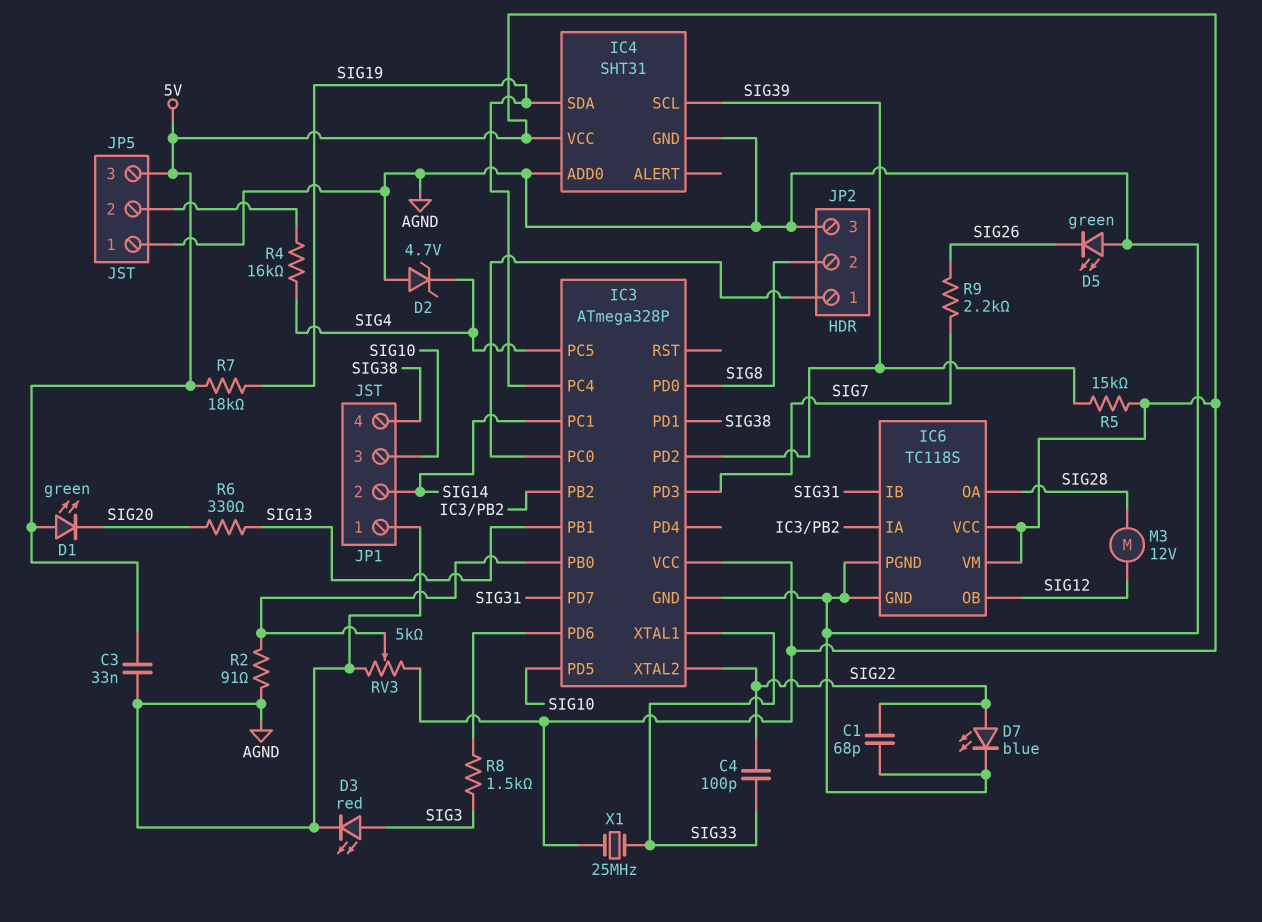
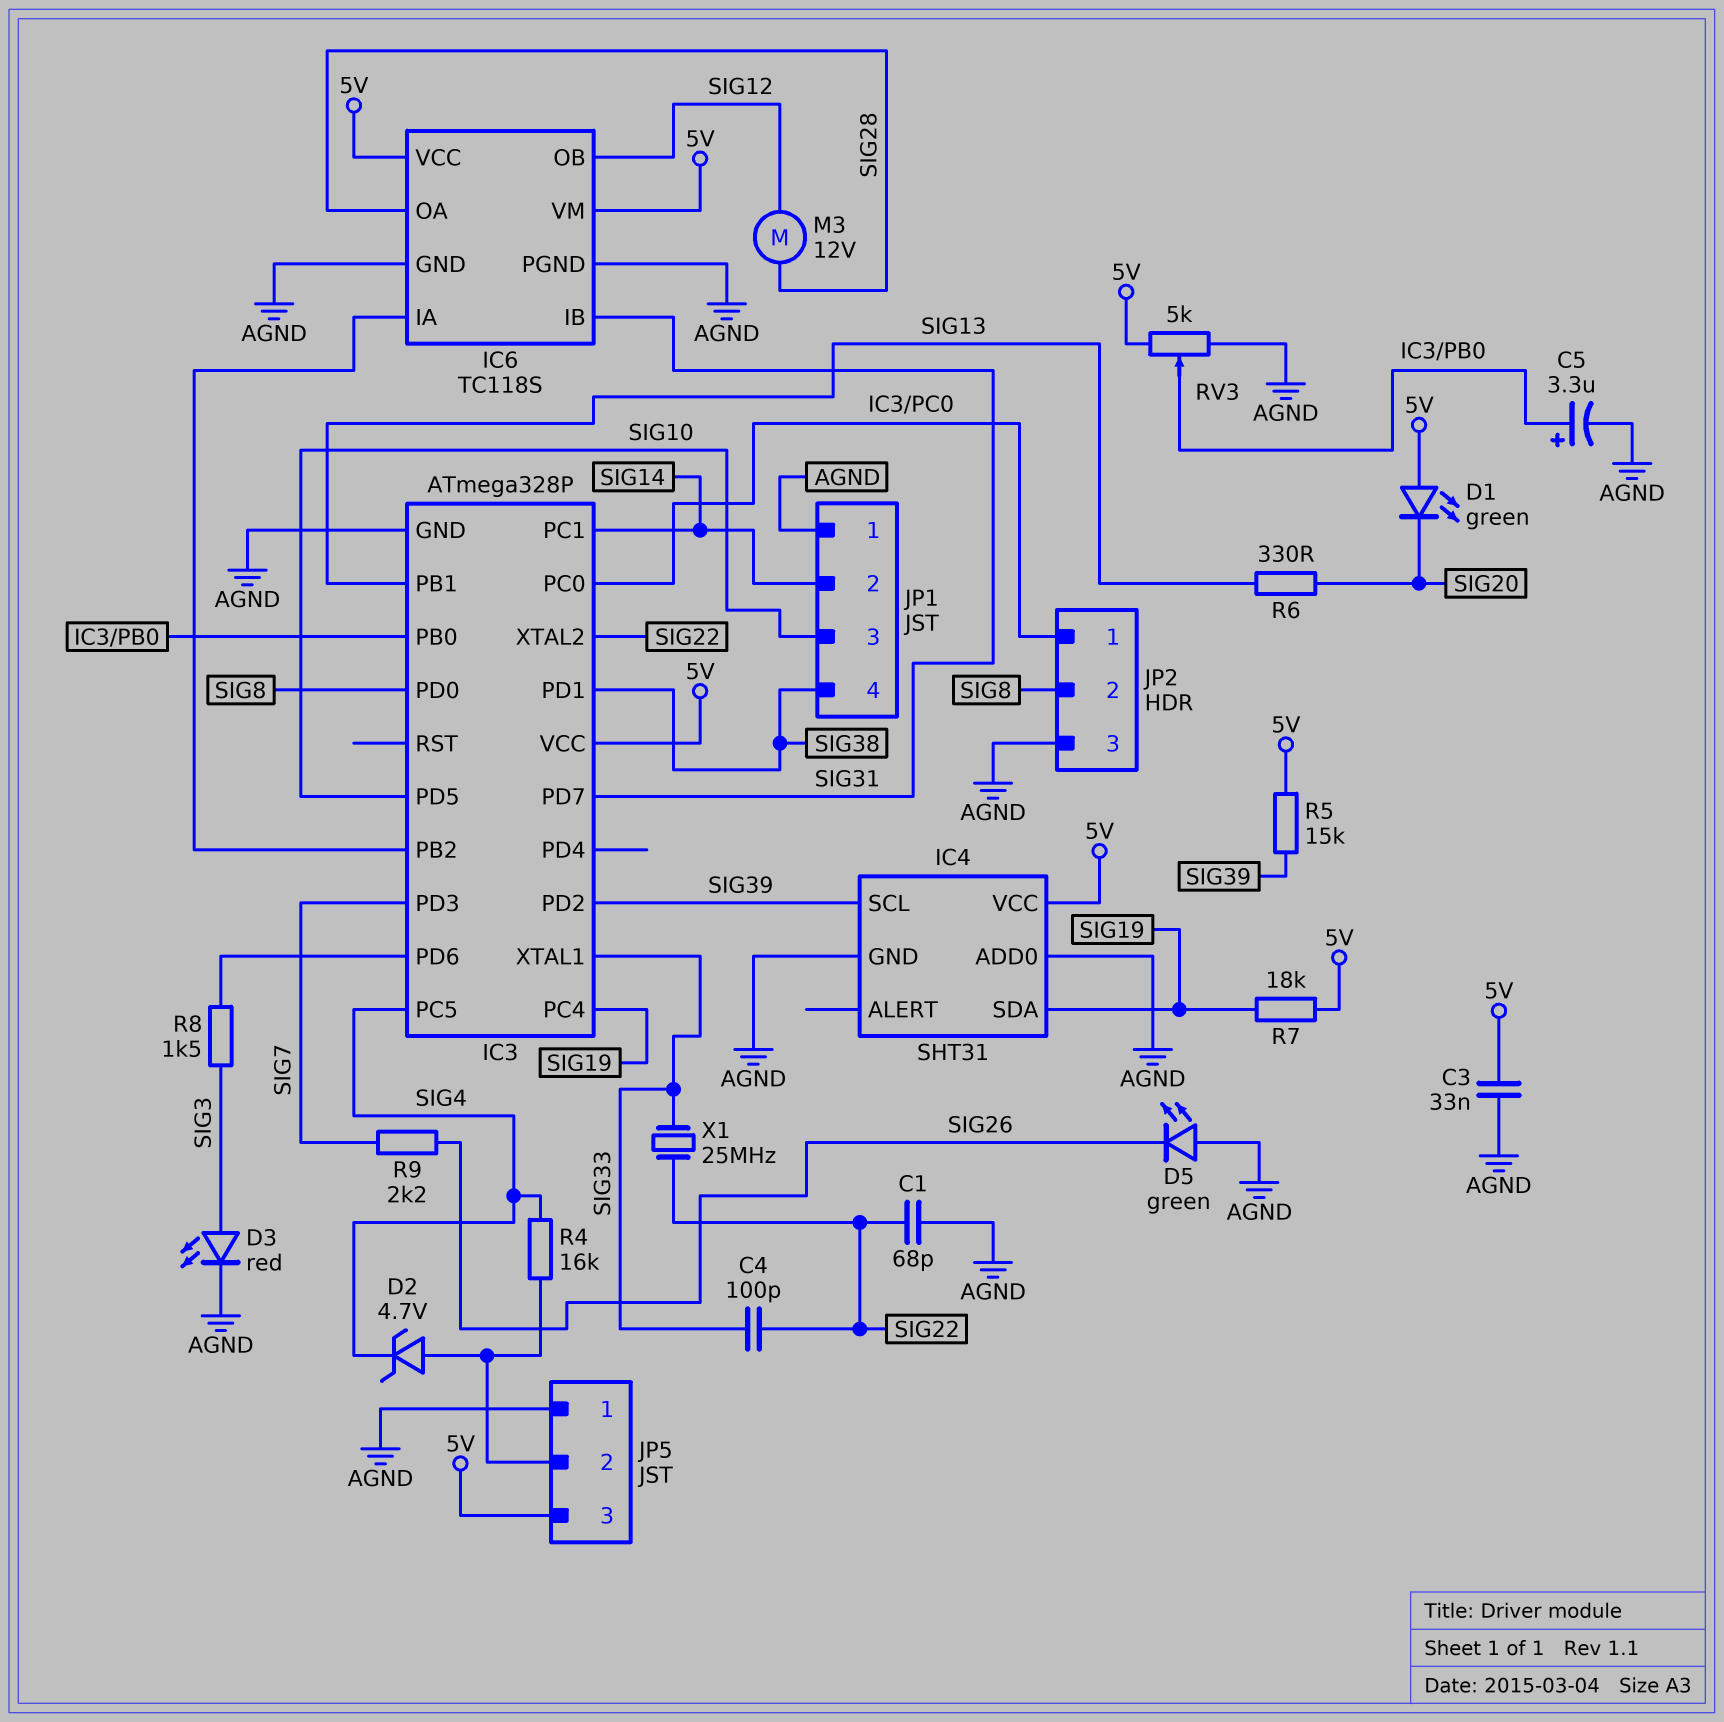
C5: none -> 3.3uF (plus IC3/PB0, minus AGND)
D2: zener 4.7V (A AGND, K SIG4) -> zener 4.7V (A JP5/2, K SIG4)
D7: LED blue (A SIG22, K AGND) -> none
R2: 91 (AGND, IC3/PB0) -> none
X1: 25MHz (5V, SIG33) -> 25MHz (SIG22, SIG33)

